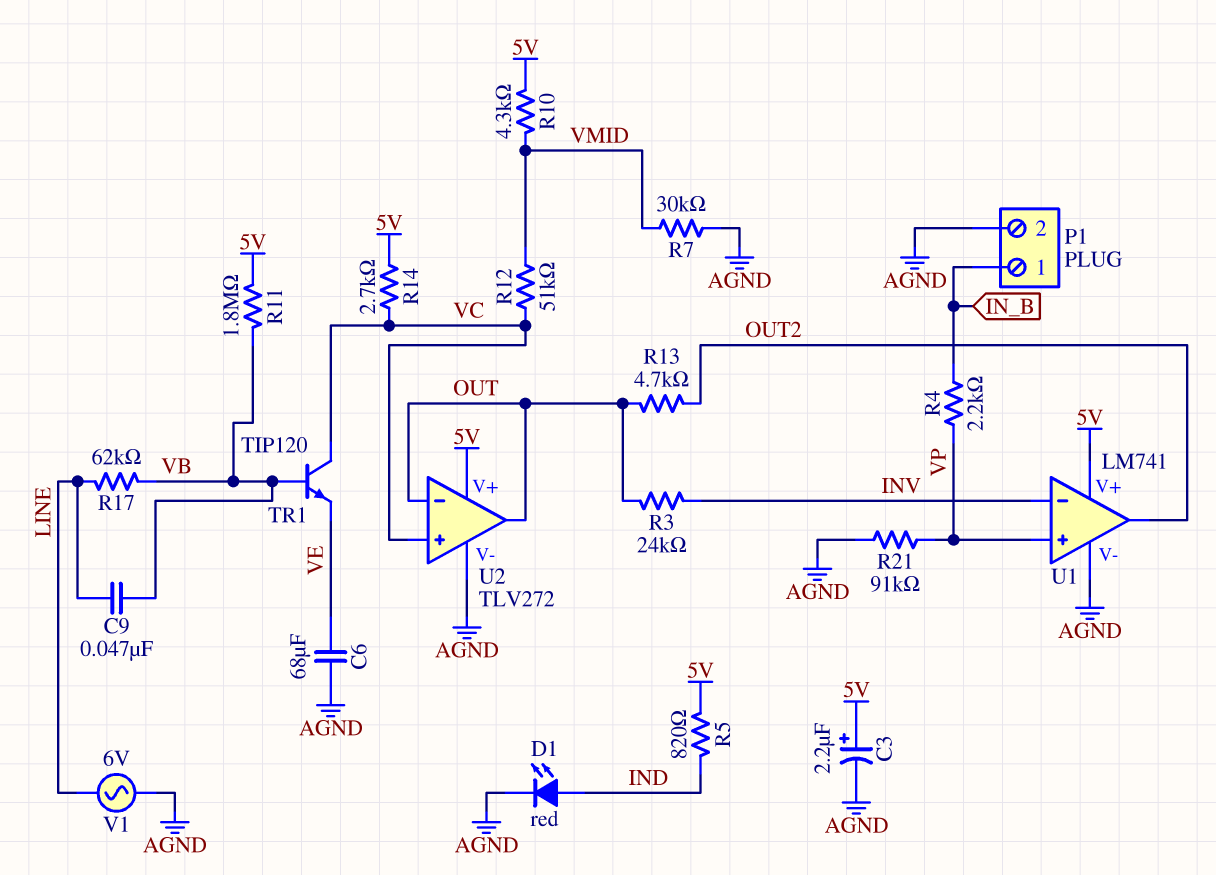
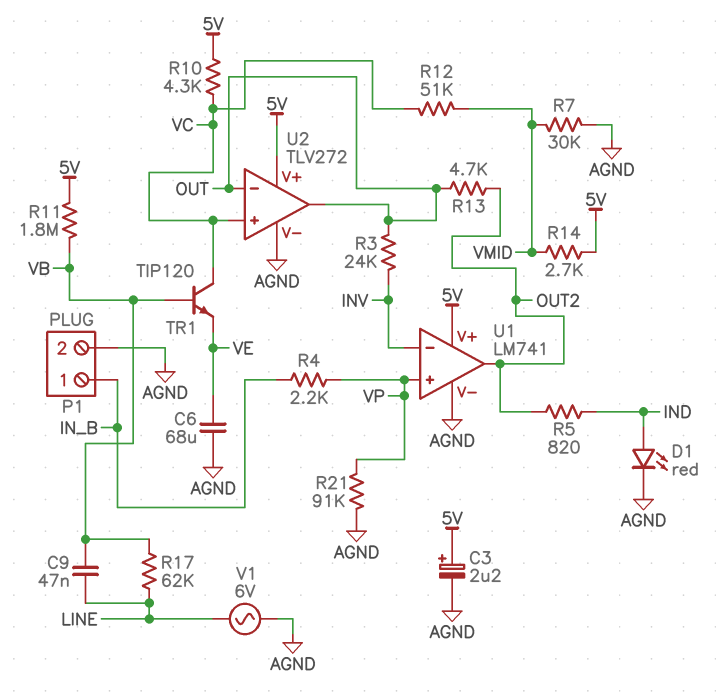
R5: 820 (5V, IND) -> 820 (IND, OUT2)
R10: 4.3k (5V, VMID) -> 4.3k (5V, VC)
R14: 2.7k (5V, VC) -> 2.7k (5V, VMID)

